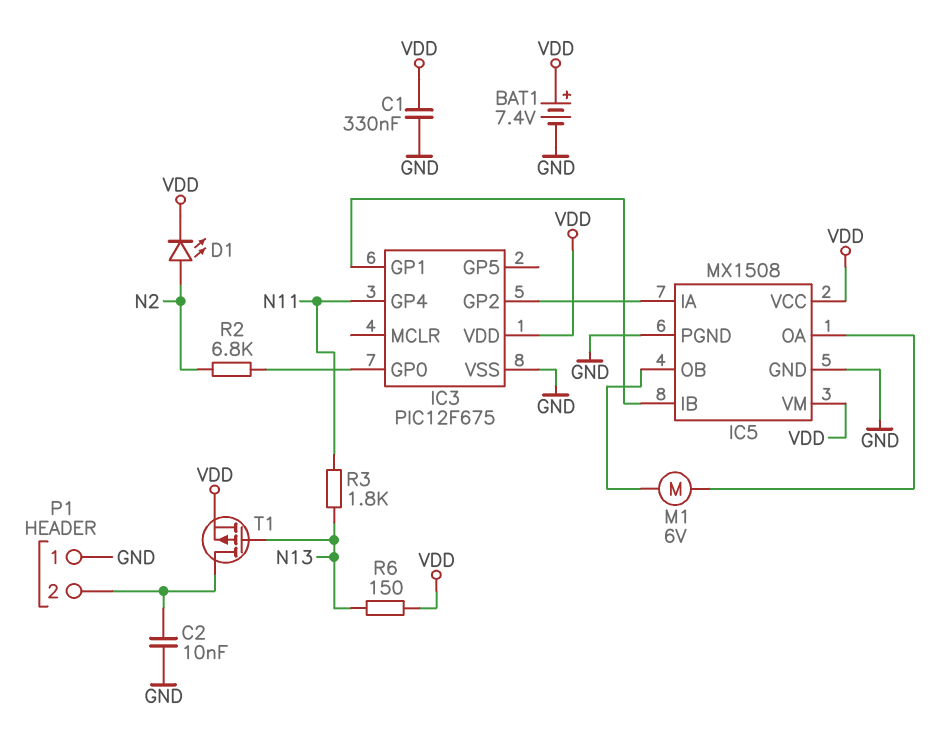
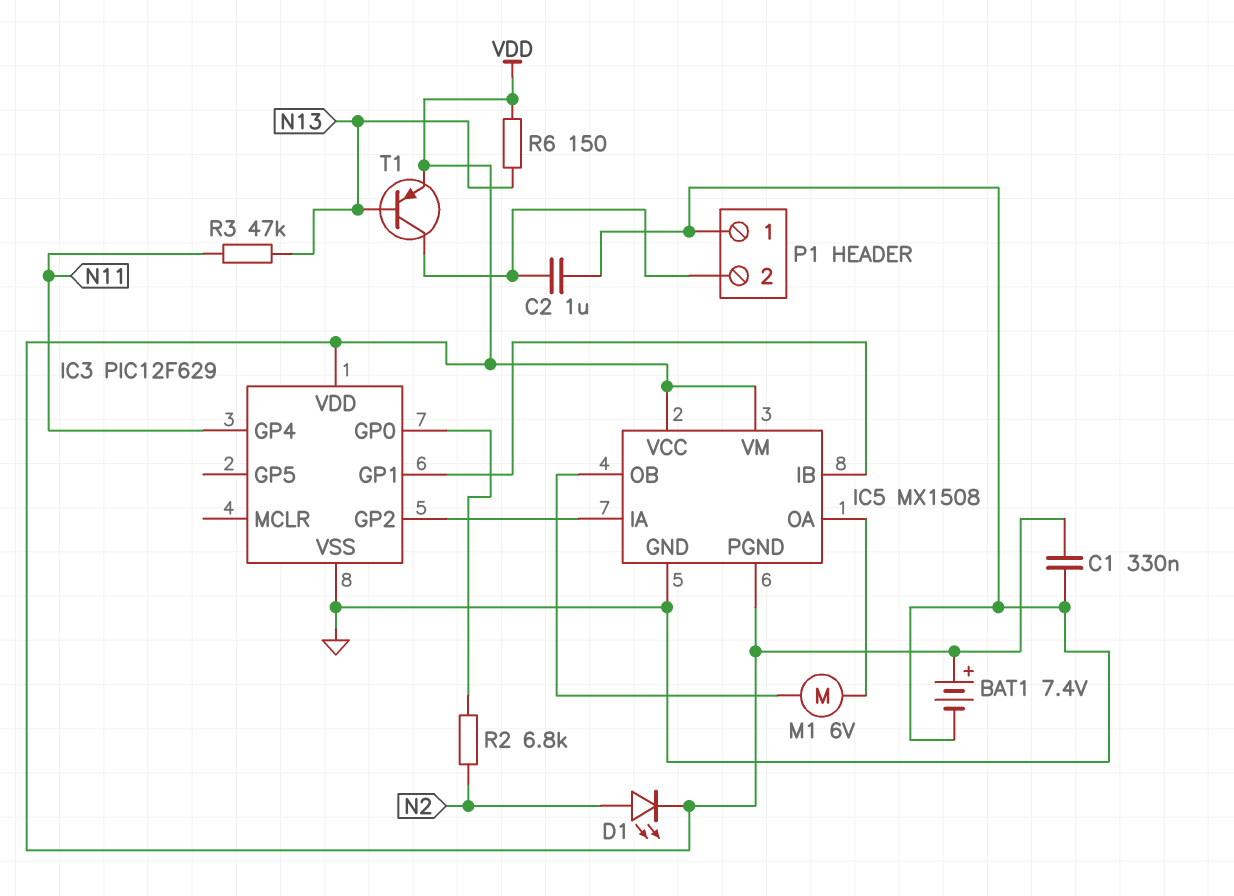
C2: 10nF (GND, P1/2) -> 1uF (GND, P1/2)
IC3: PIC12F675 -> PIC12F629
IC5 pin PGND: GND -> VDD
R3: 1.8k (N11, N13) -> 47k (N11, N13)
T1: PMOS (G N13, D P1/2, S VDD) -> PNP (B N13, C P1/2, E VDD)

